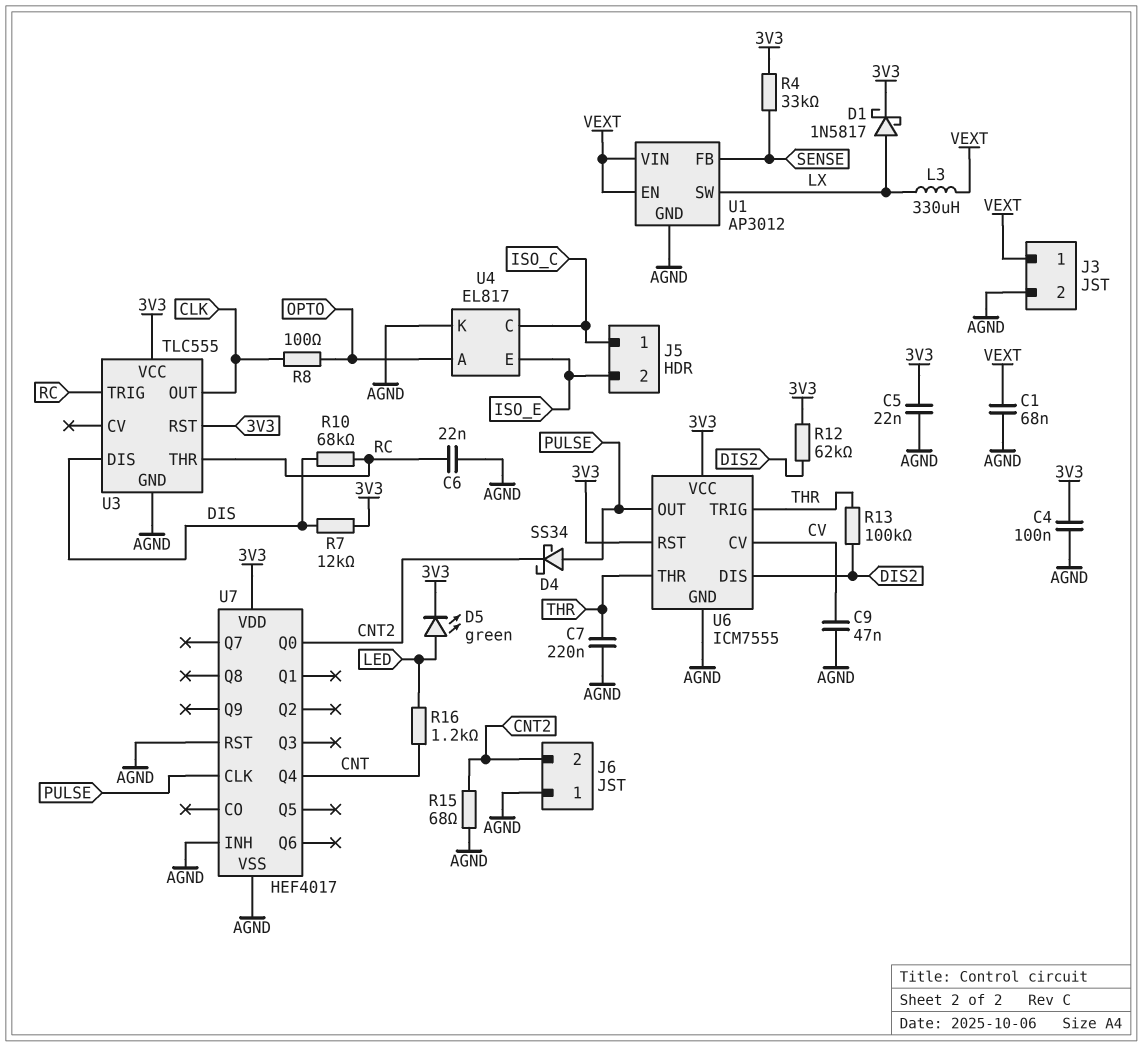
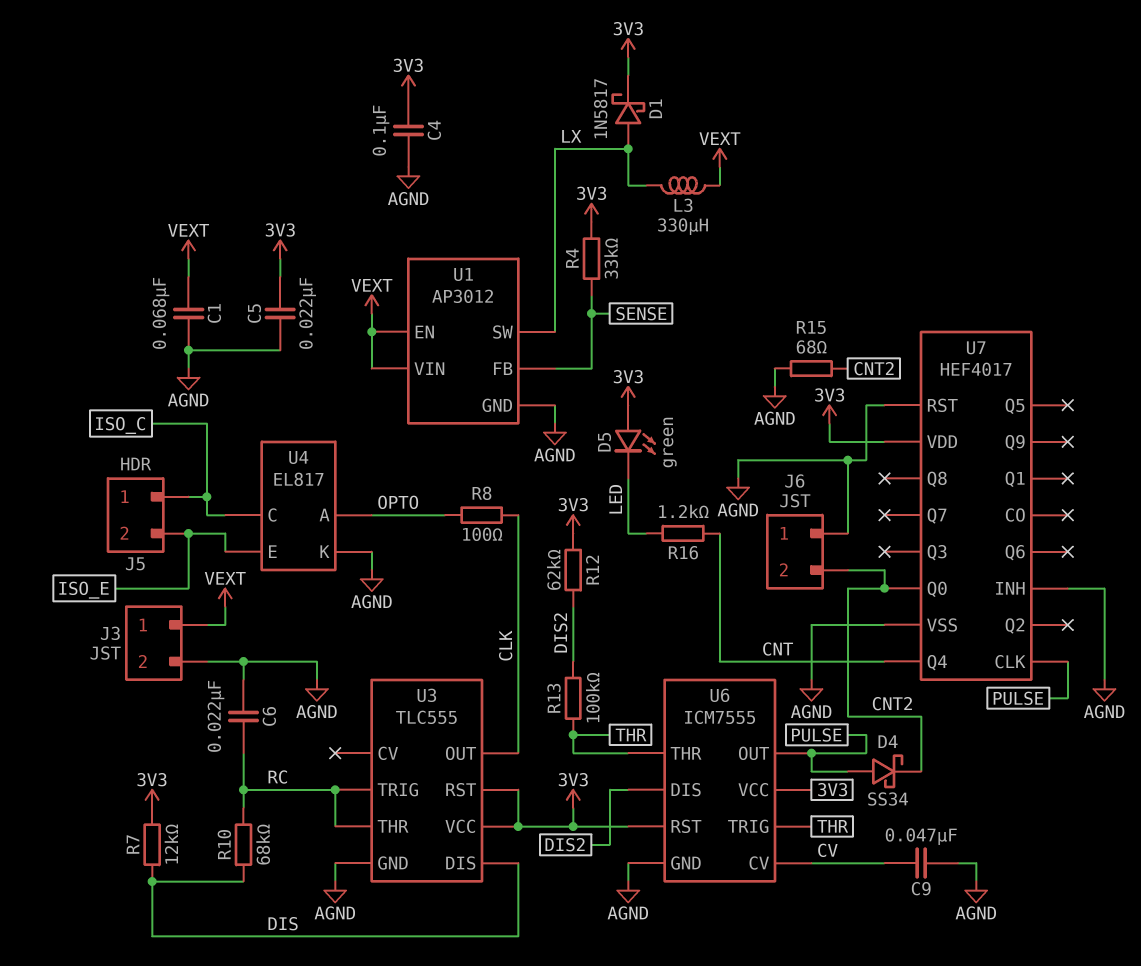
C7: 220nF (AGND, THR) -> none
D5: LED green (A LED, K 3V3) -> LED green (A 3V3, K LED)

